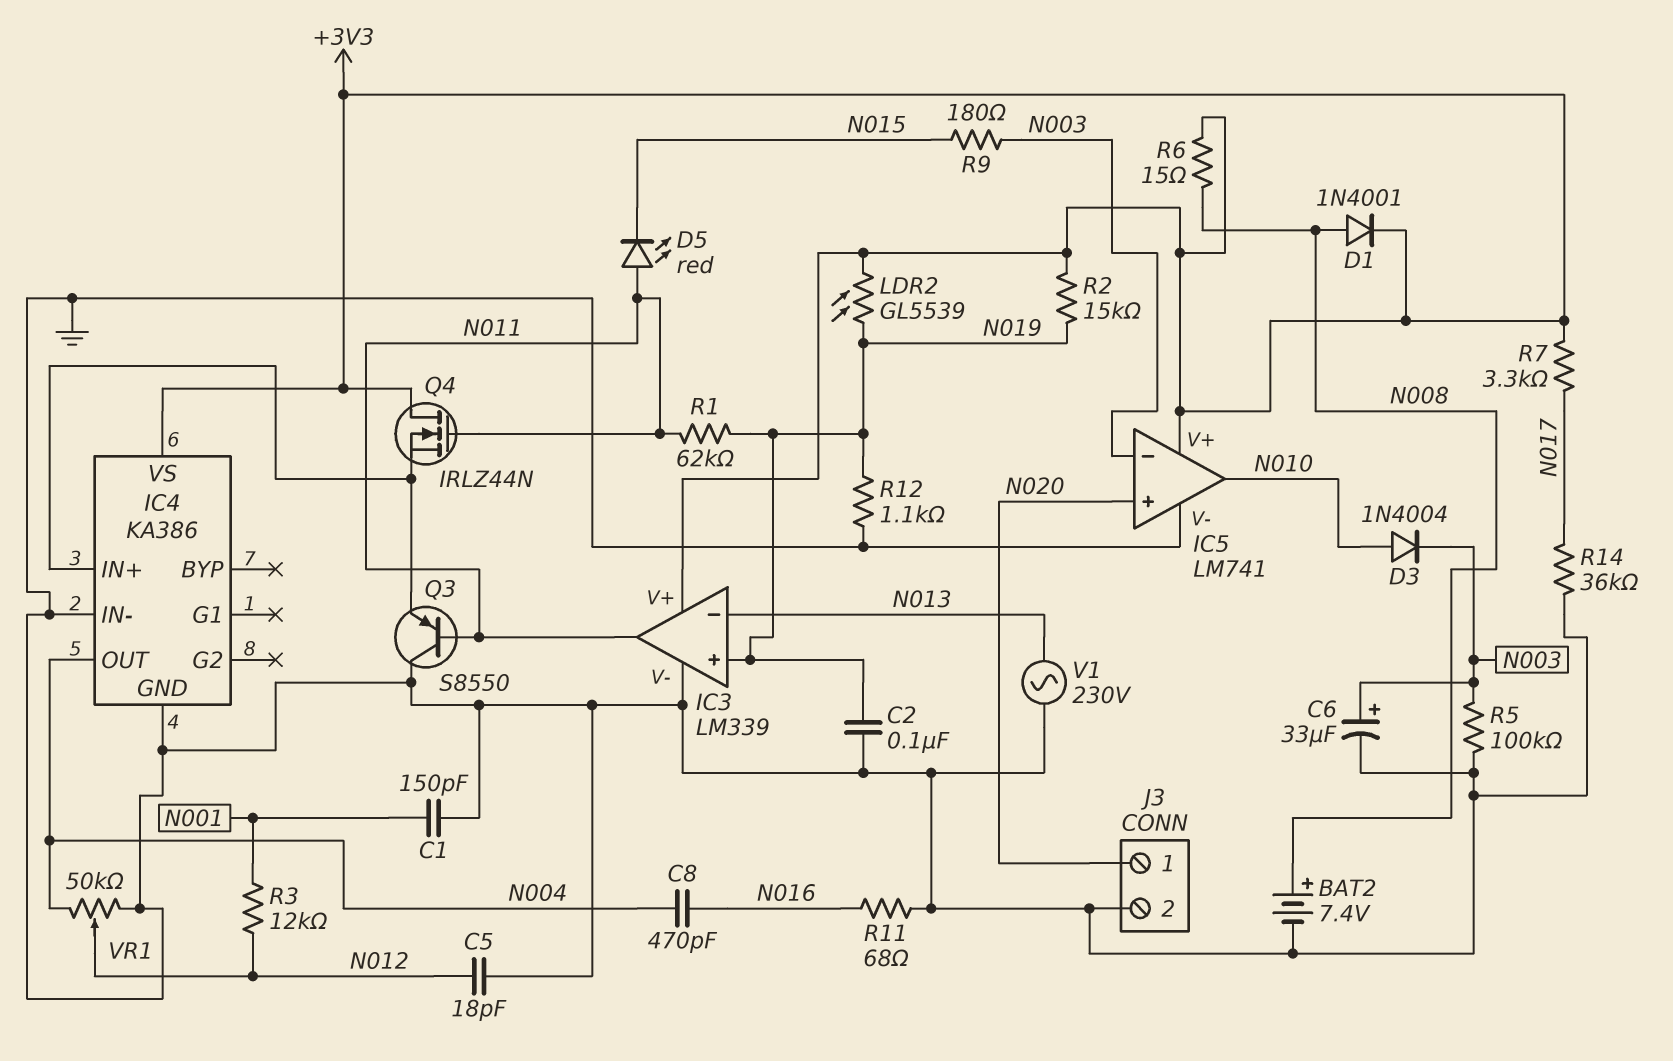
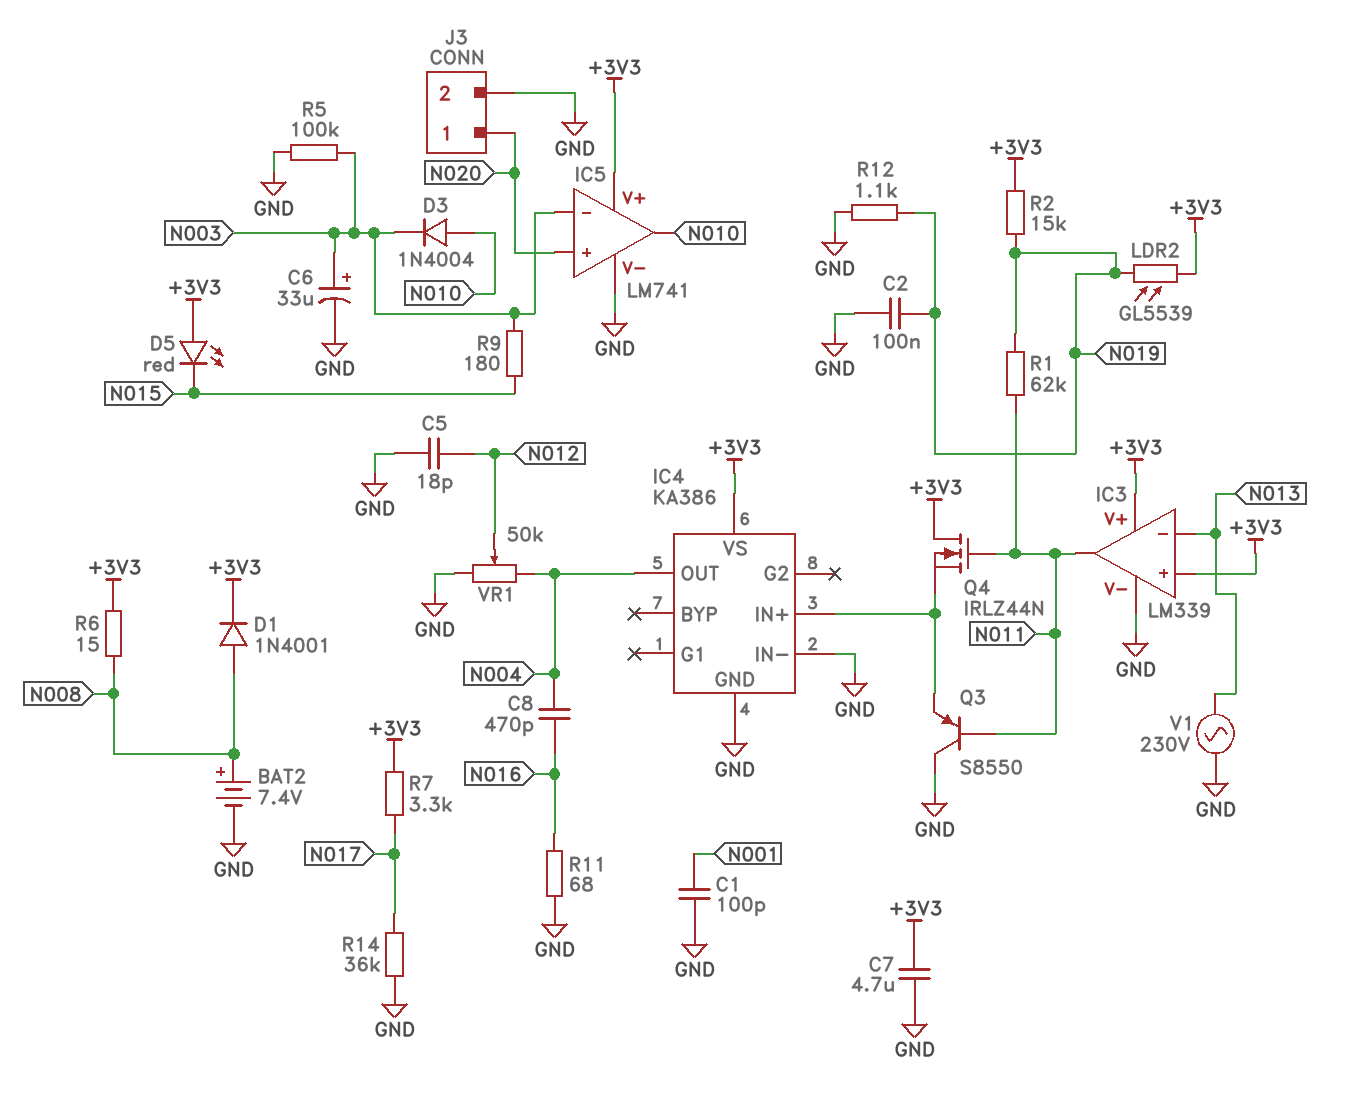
C1: 150pF (GND, N001) -> 100pF (GND, N001)
C7: none -> 4.7uF (+3V3, GND)
D5: LED red (A N011, K N015) -> LED red (A +3V3, K N015)
IC3 pin in+: N019 -> +3V3
R3: 12k (N001, N012) -> none

